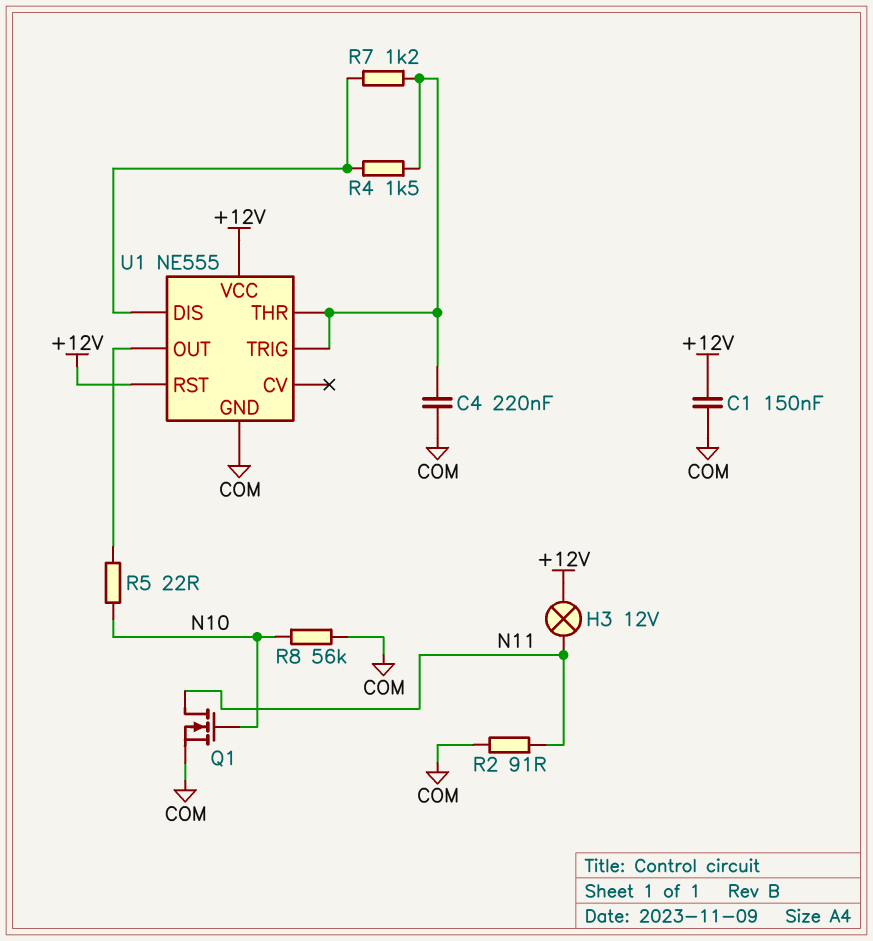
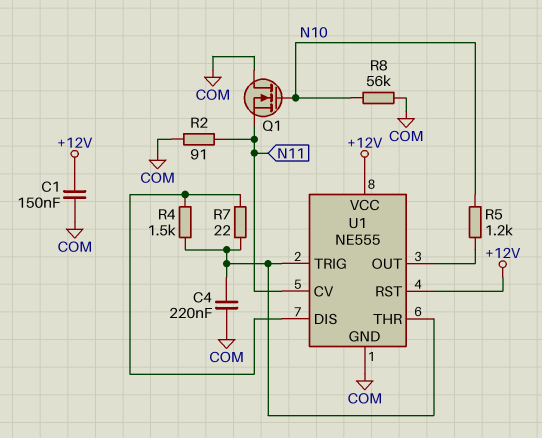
H3: lamp 12V (+12V, N11) -> none
Q1: NMOS (G N10, D N11, S COM) -> NMOS (G N10, D COM, S N11)
R5: 22 (N10, U1/OUT) -> 1.2k (N10, U1/OUT)
R7: 1.2k (U1/DIS, U1/THR) -> 22 (U1/DIS, U1/THR)
U1 pin CV: none -> N11

